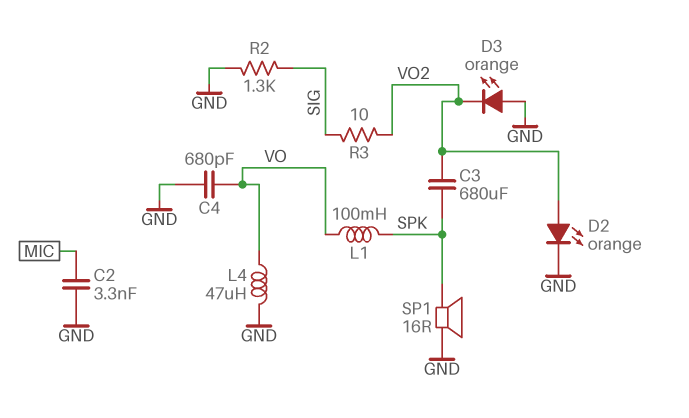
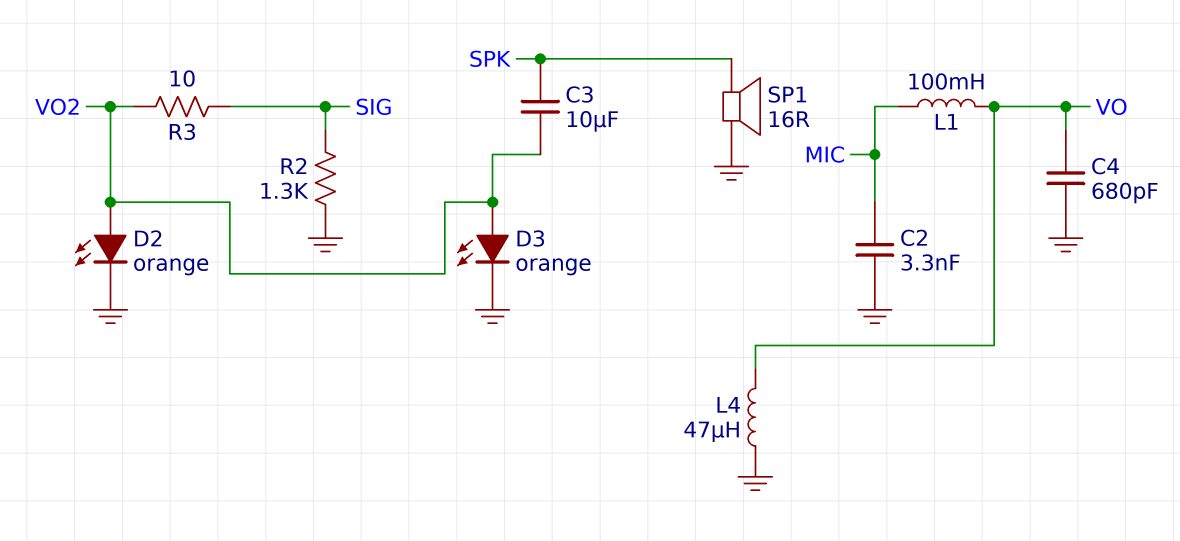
C3: 680uF (SPK, VO2) -> 10uF (SPK, VO2)
D3: LED orange (A GND, K VO2) -> LED orange (A VO2, K GND)
L1: 100mH (SPK, VO) -> 100mH (MIC, VO)

